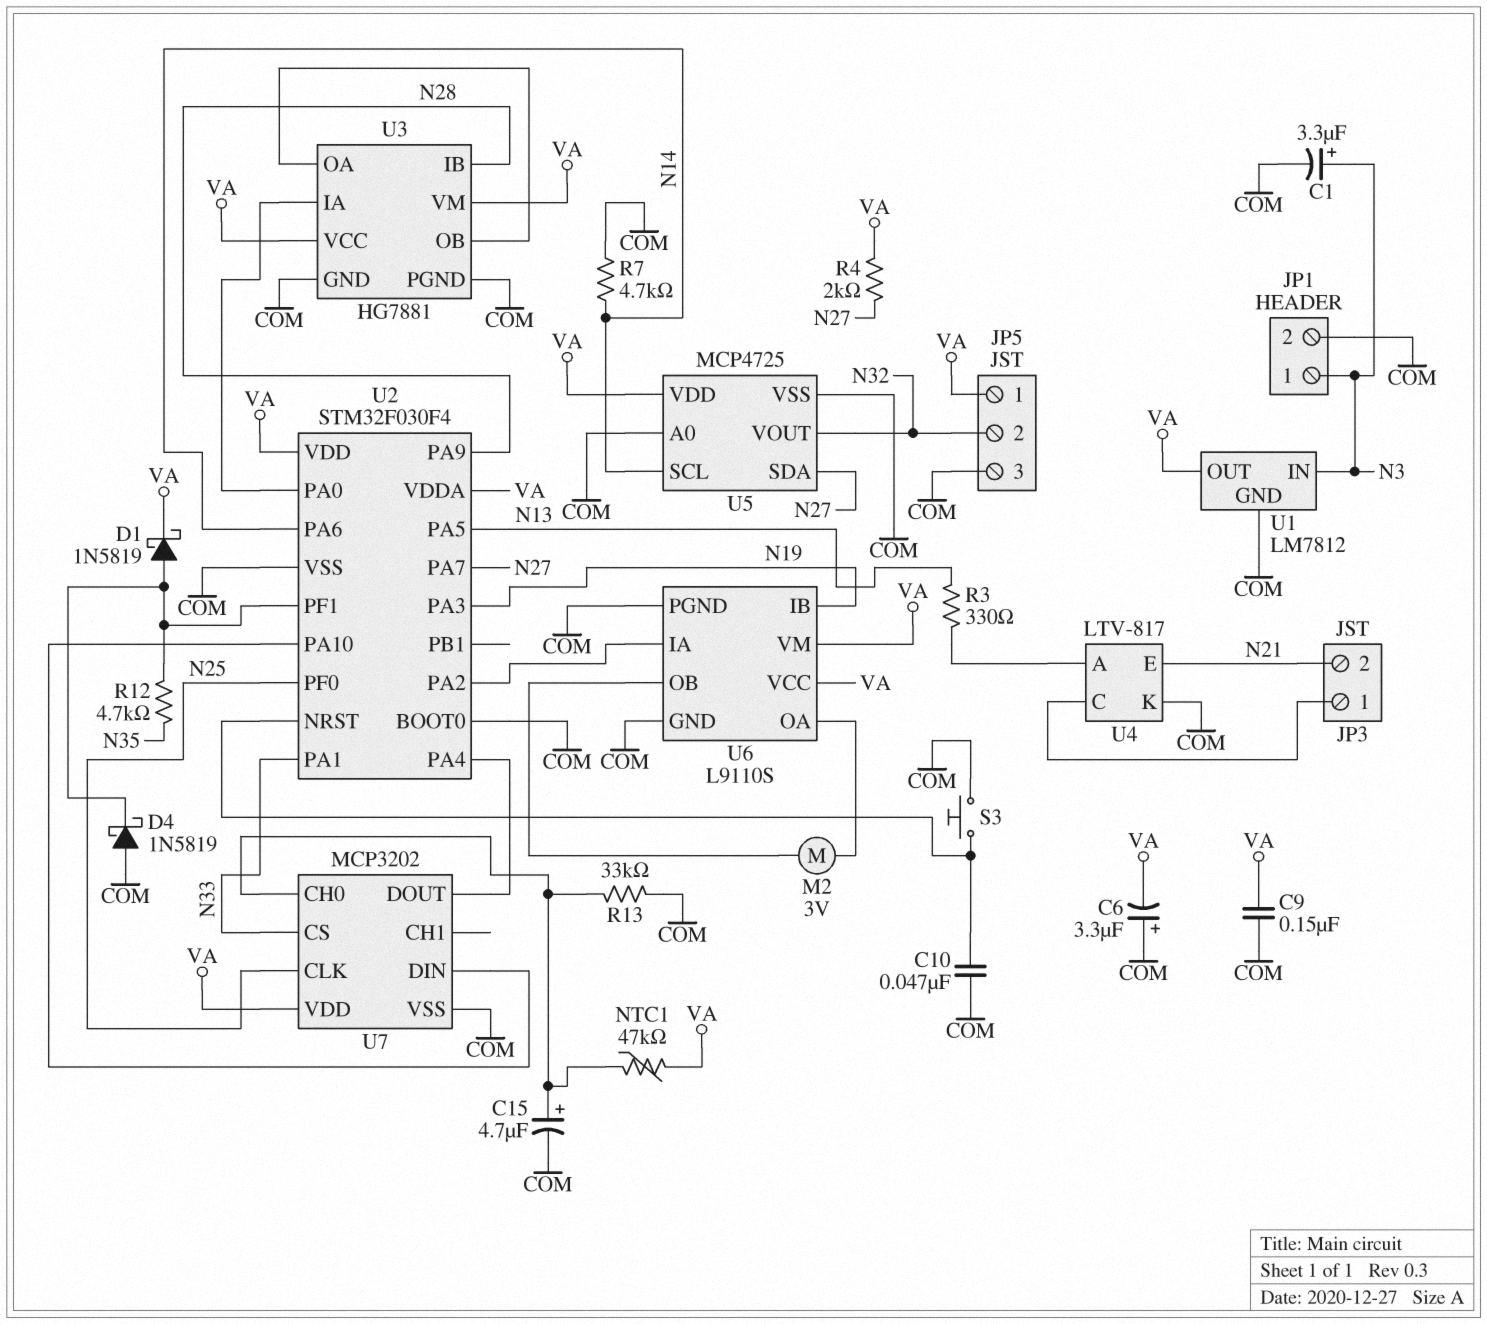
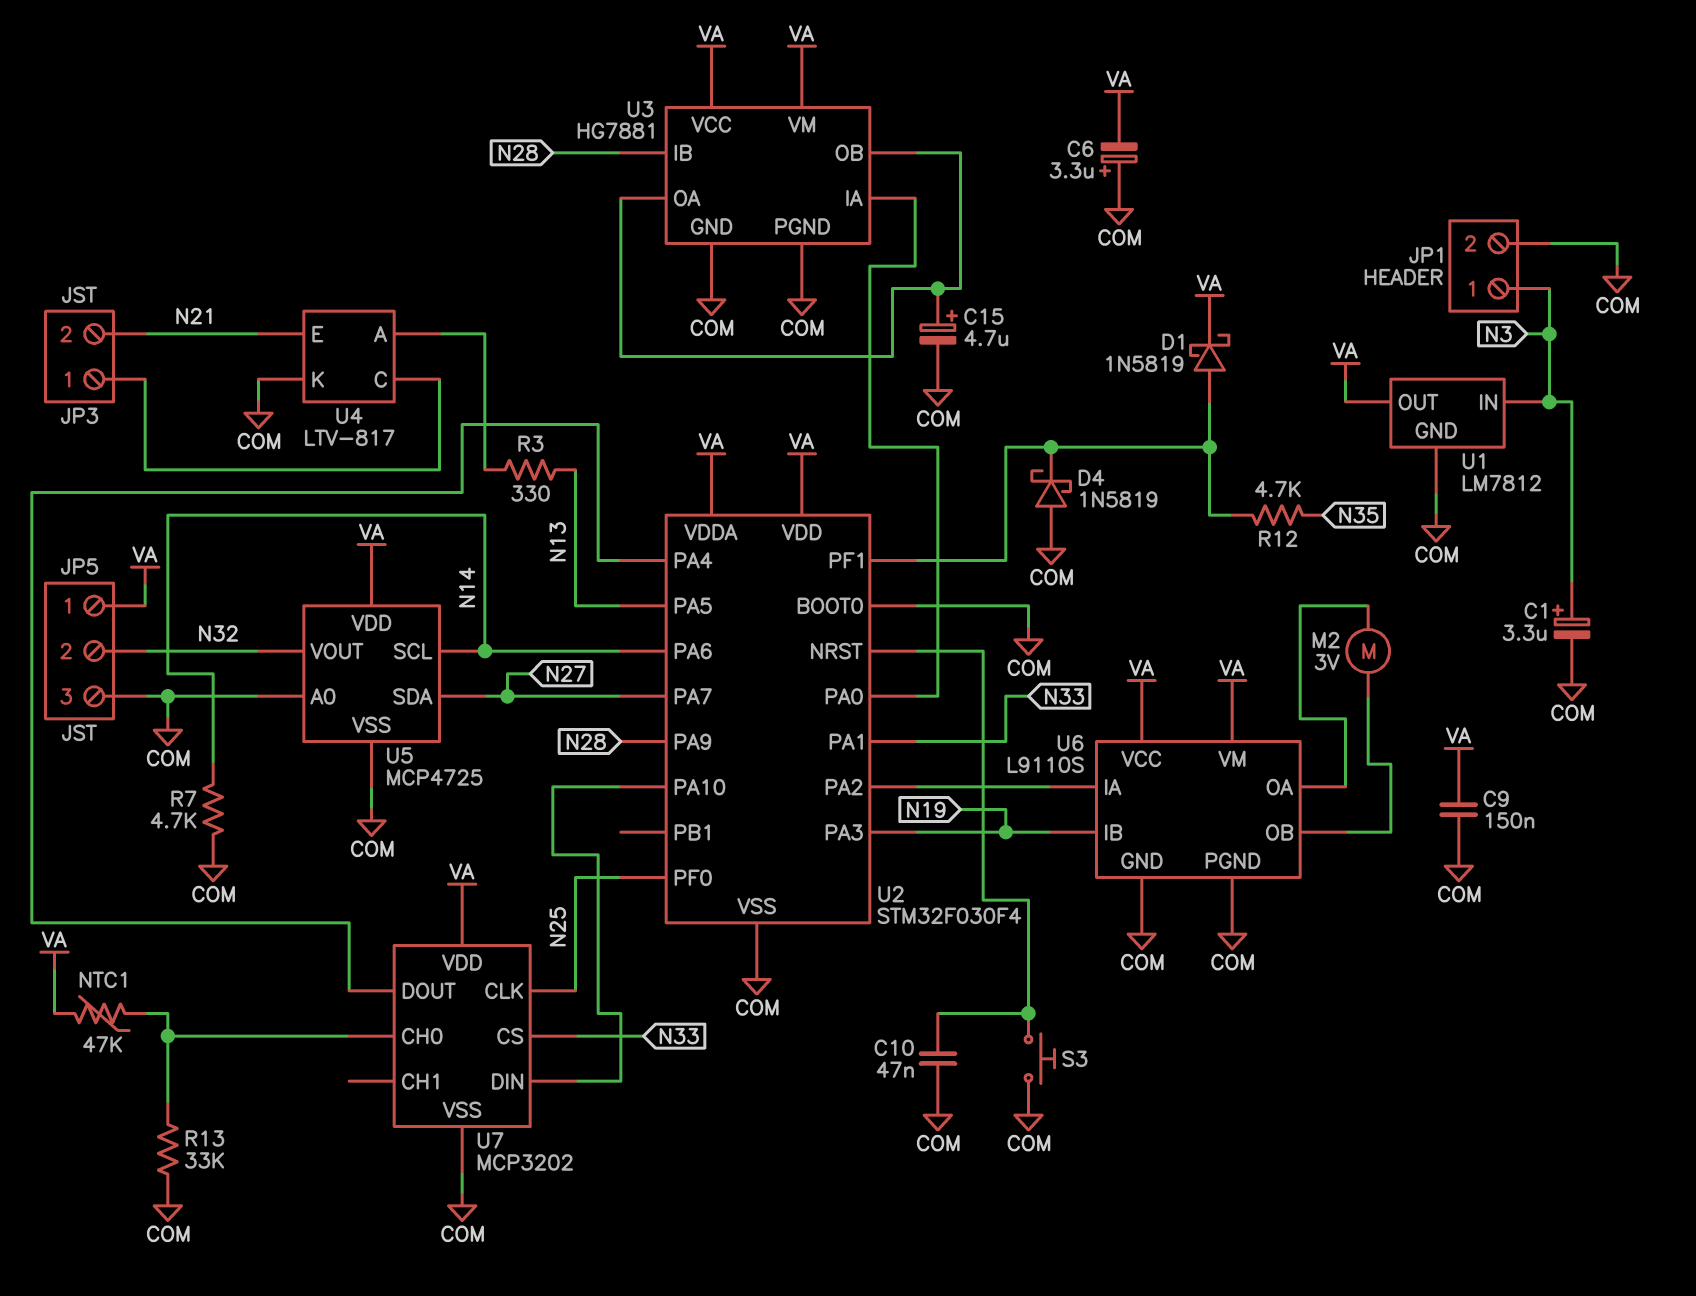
C15: 4.7uF (plus U7/CH0, minus COM) -> 4.7uF (plus U3/OA, minus COM)
R4: 2k (N27, VA) -> none

